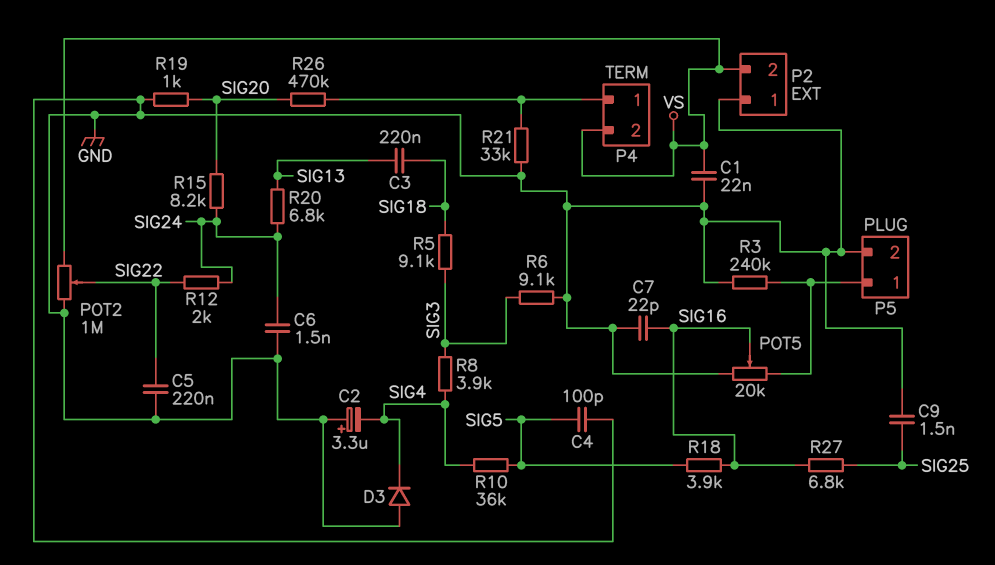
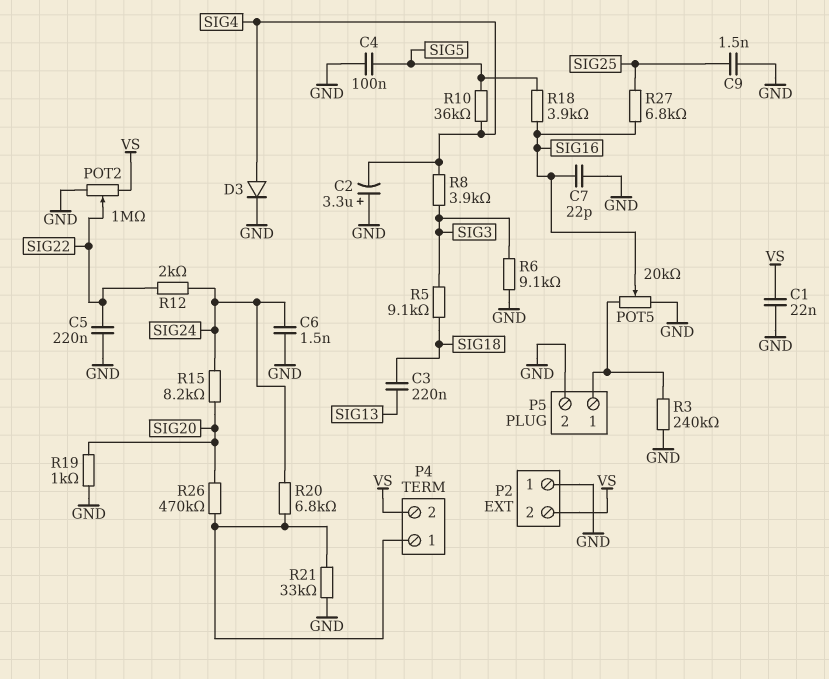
C4: 100pF (GND, SIG5) -> 100nF (GND, SIG5)
D3: diode (A GND, K SIG4) -> diode (A SIG4, K GND)
R20: 6.8k (SIG13, SIG24) -> 6.8k (P4/1, SIG24)

